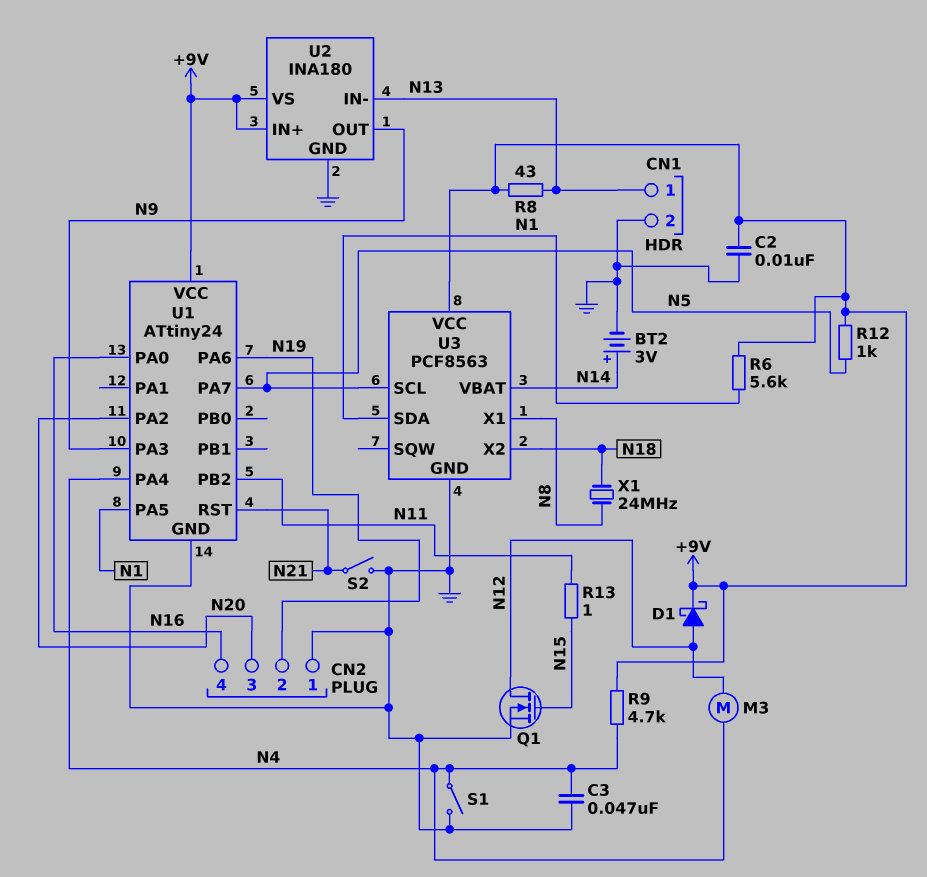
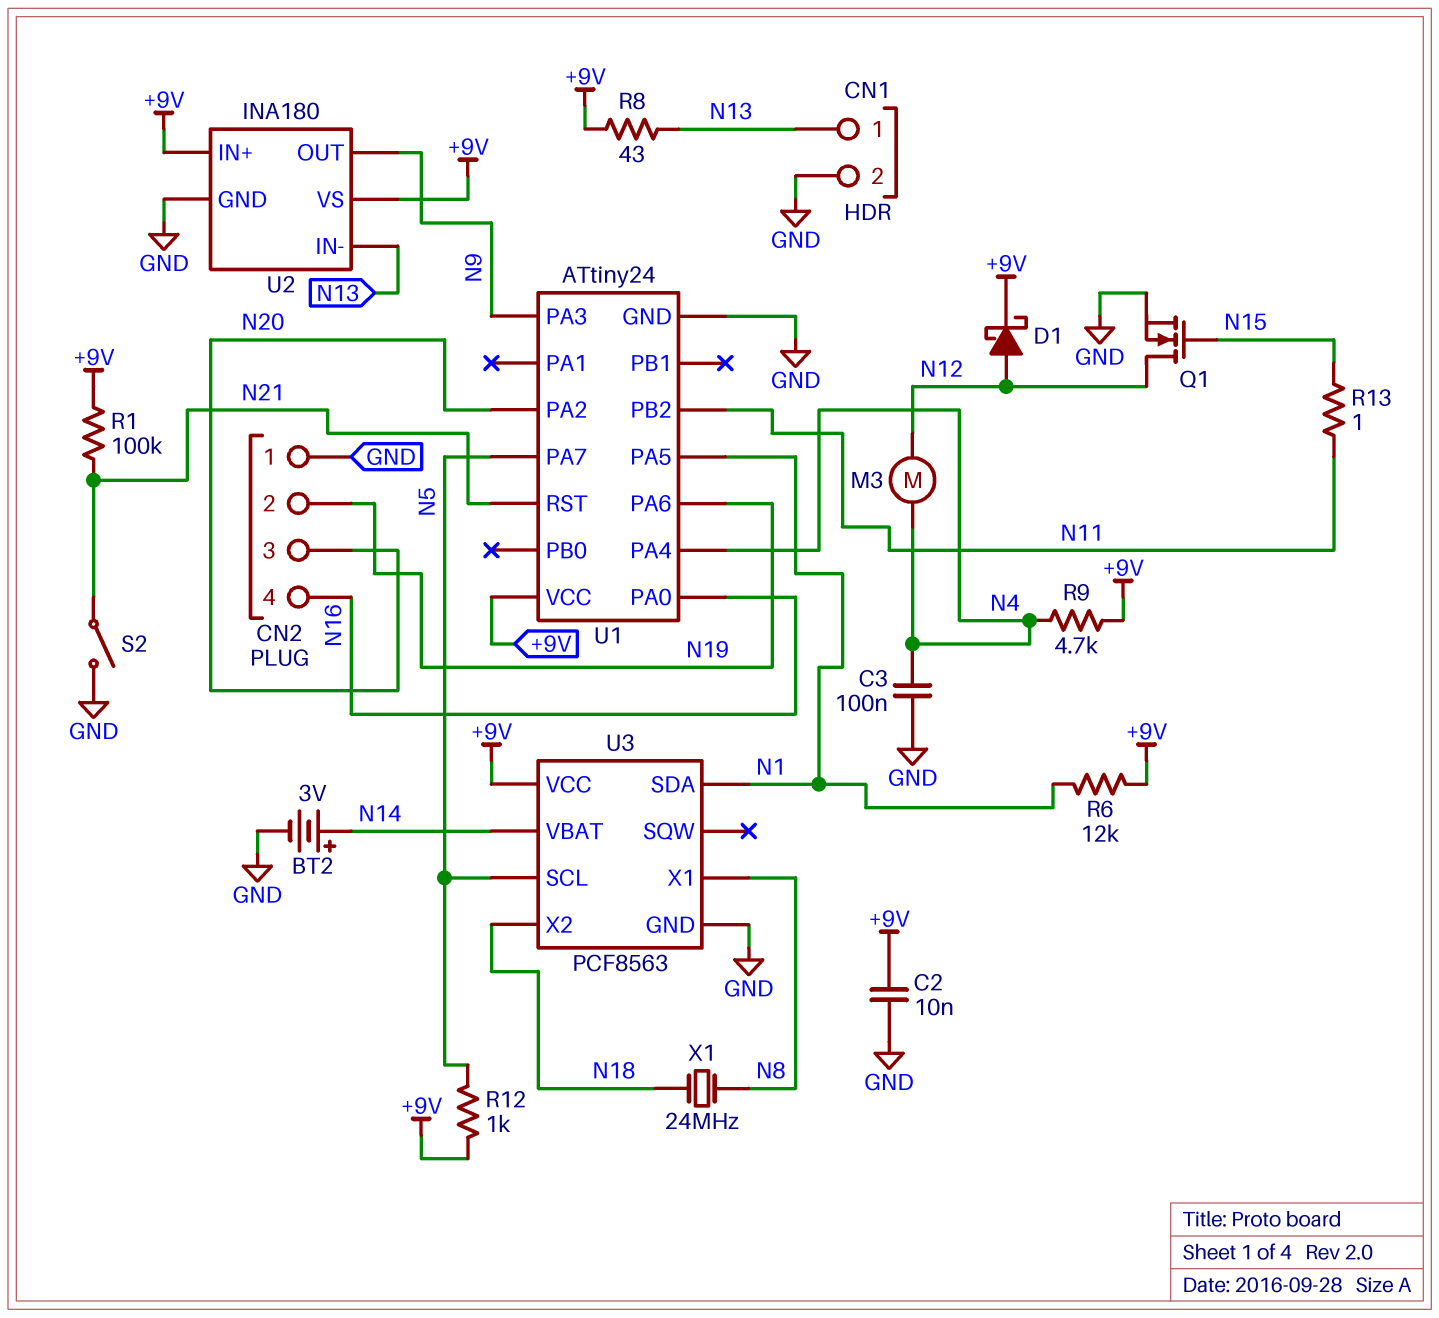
C3: 47nF (GND, N4) -> 100nF (GND, N4)
R1: none -> 100k (+9V, N21)
R6: 5.6k (+9V, N1) -> 12k (+9V, N1)
S1: switch (GND, N4) -> none

